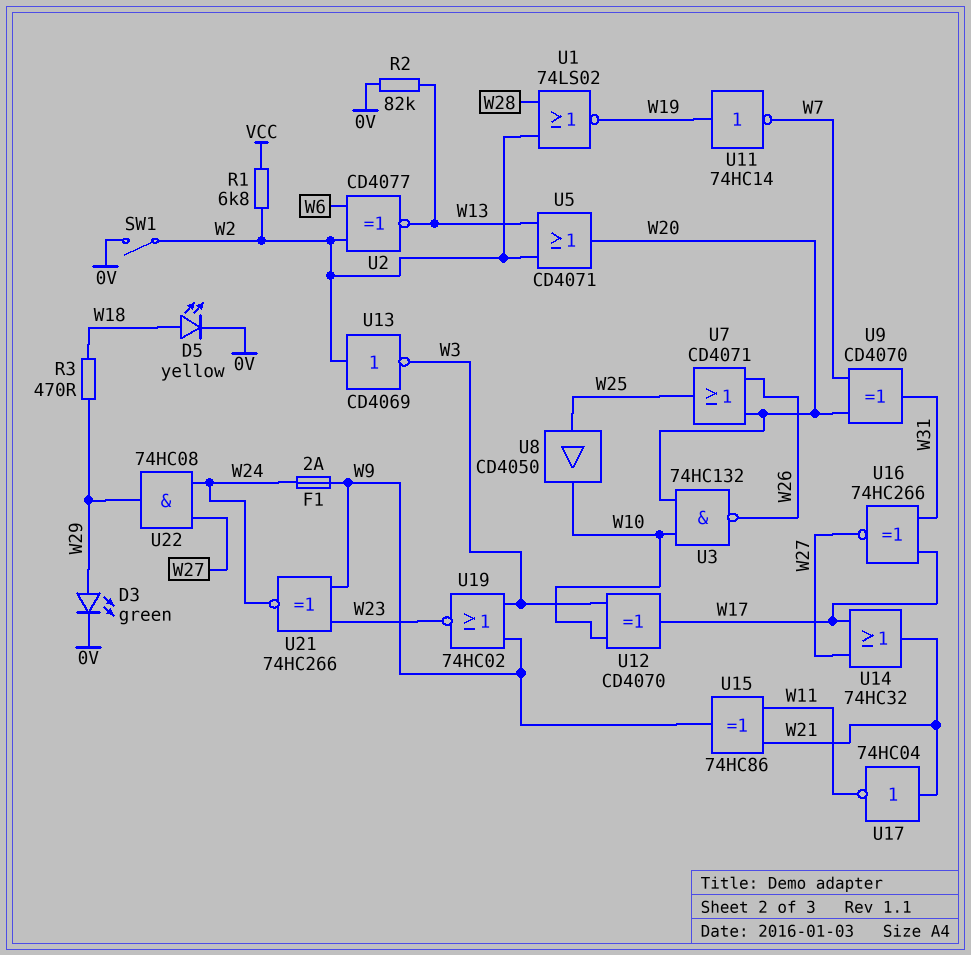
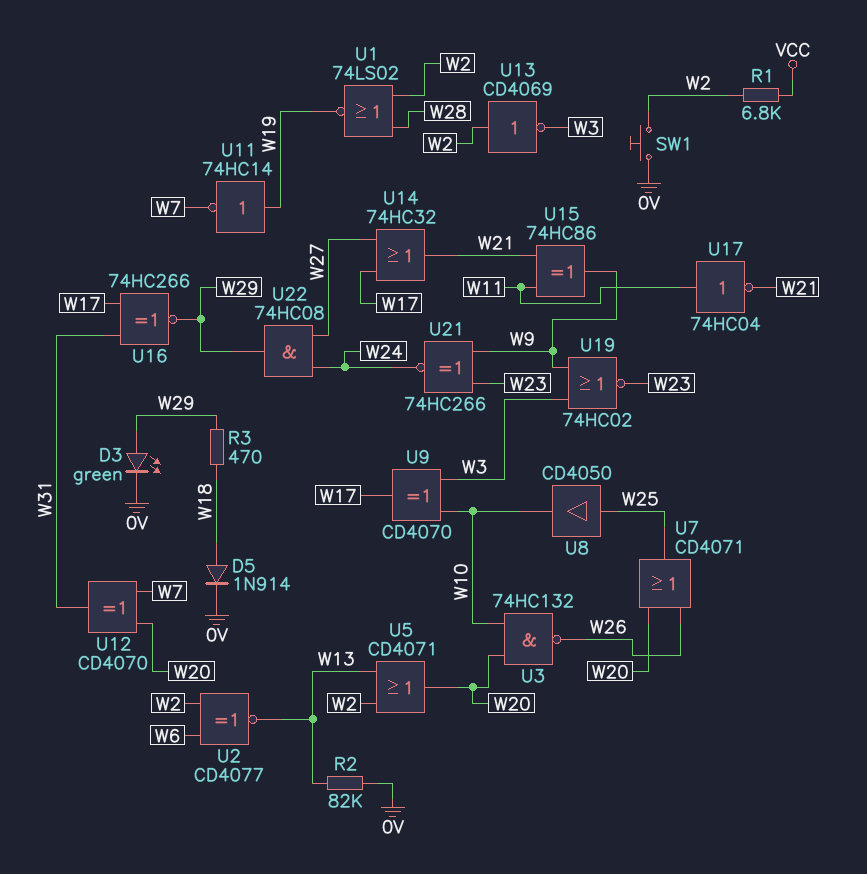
D5: LED yellow (A W18, K 0V) -> diode 1N914 (A W18, K 0V)
F1: 2A (W9, W24) -> none
SW1: switch (0V, W2) -> button (0V, W2)
U9: XOR CD4070 (in W7, in W20, out W31) -> XOR CD4070 (in W3, in W10, out W17)
U12: XOR CD4070 (in W3, in W10, out W17) -> XOR CD4070 (in W7, in W20, out W31)
U16: XNOR 74HC266 (in W17, in W31, out W27) -> XNOR 74HC266 (in W17, in W31, out W29)
U17: NOT 74HC04 (in W21, out W11) -> NOT 74HC04 (in W11, out W21)

